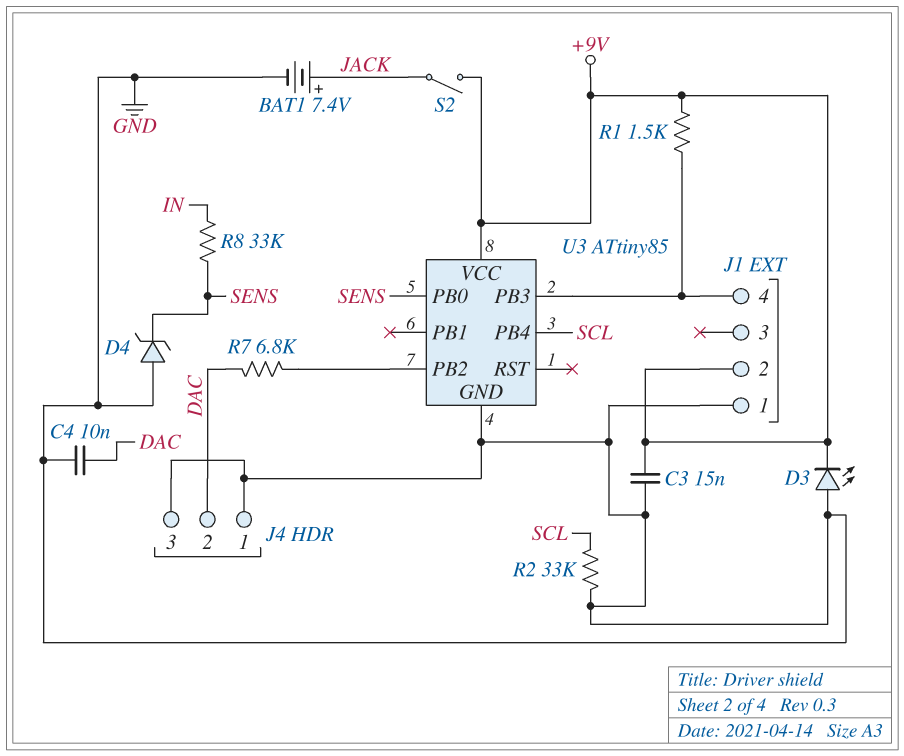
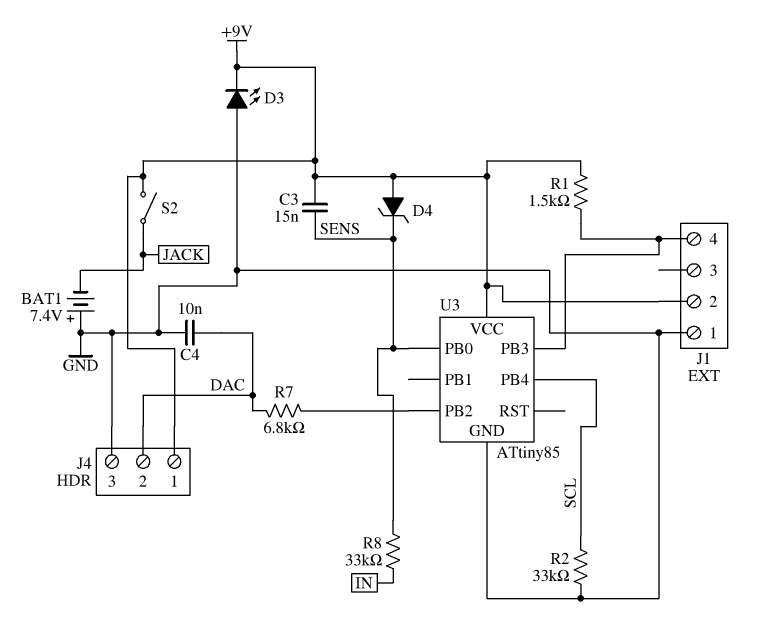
BAT1: 7.4V (plus JACK, minus GND) -> 7.4V (plus GND, minus JACK)
C3: 15nF (+9V, GND) -> 15nF (+9V, SENS)
D4: zener (A GND, K SENS) -> zener (A +9V, K SENS)
J4 pin 1: GND -> +9V

